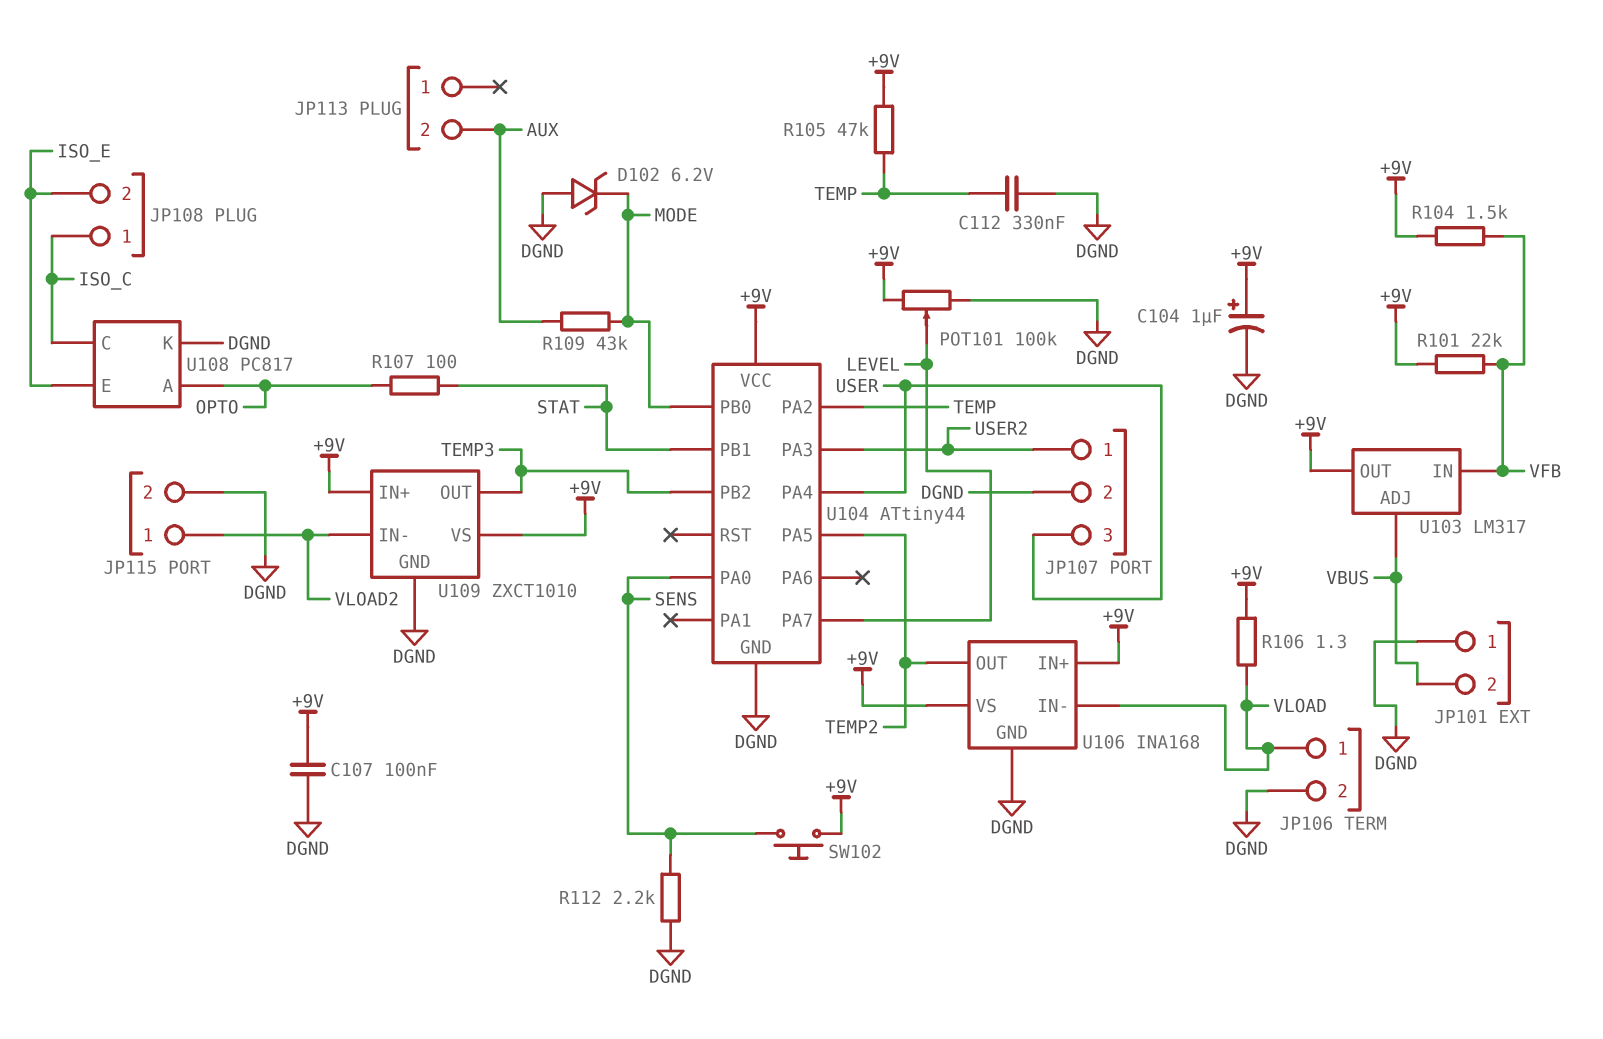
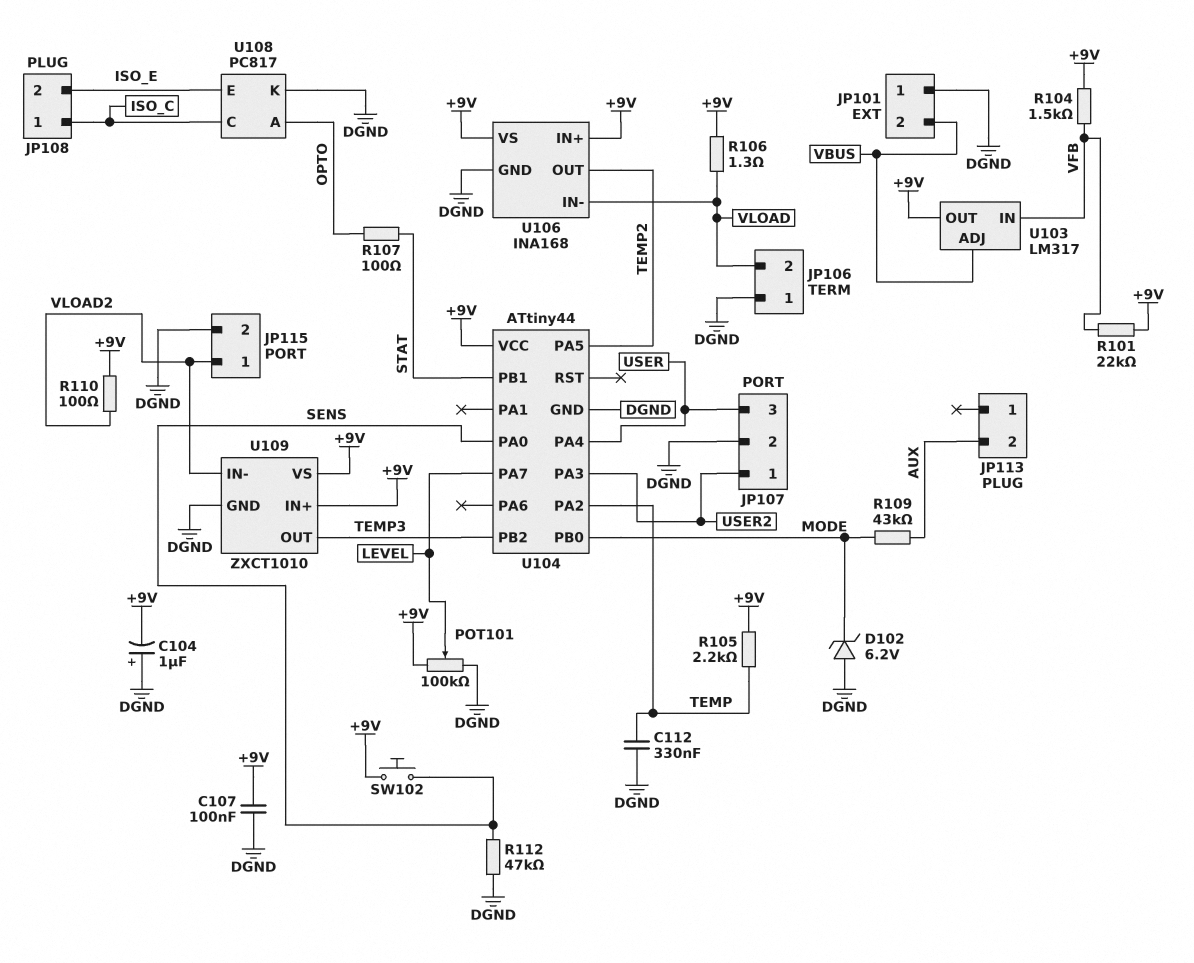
C104: 1uF (plus +9V, minus DGND) -> 1uF (plus DGND, minus +9V)
JP106 pin 1: VLOAD -> DGND
JP106 pin 2: DGND -> VLOAD
R105: 47k (+9V, TEMP) -> 2.2k (+9V, TEMP)
R110: none -> 100 (+9V, VLOAD2)
R112: 2.2k (DGND, SENS) -> 47k (DGND, SENS)

